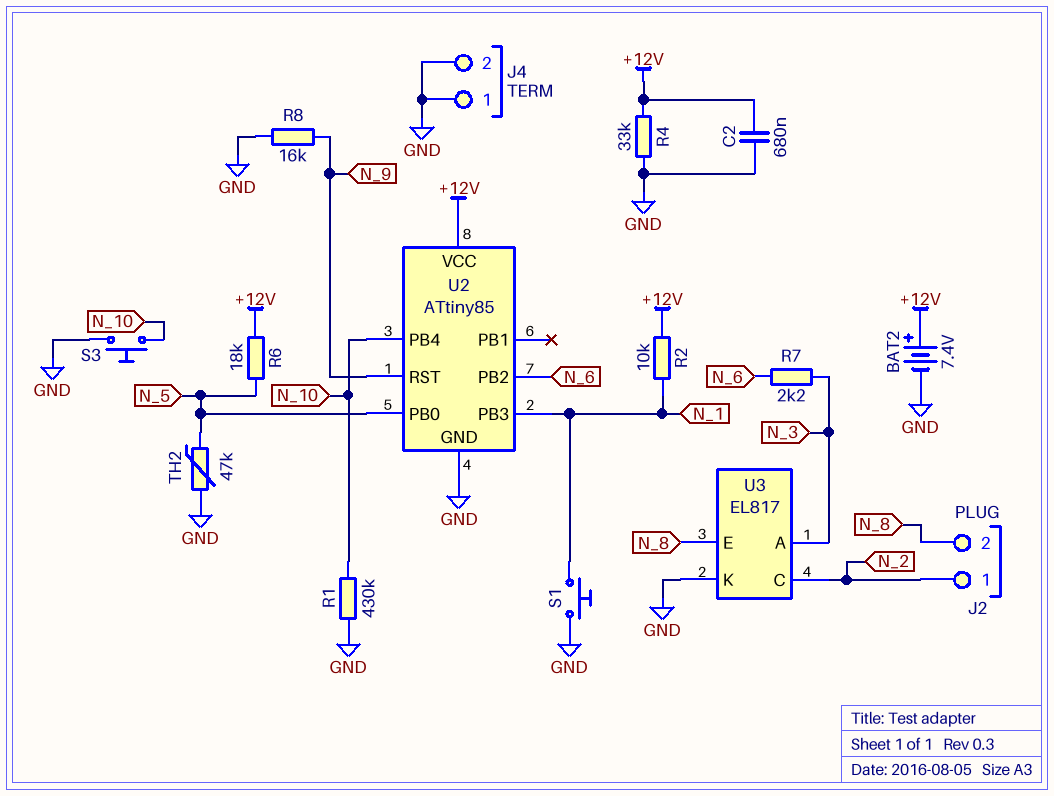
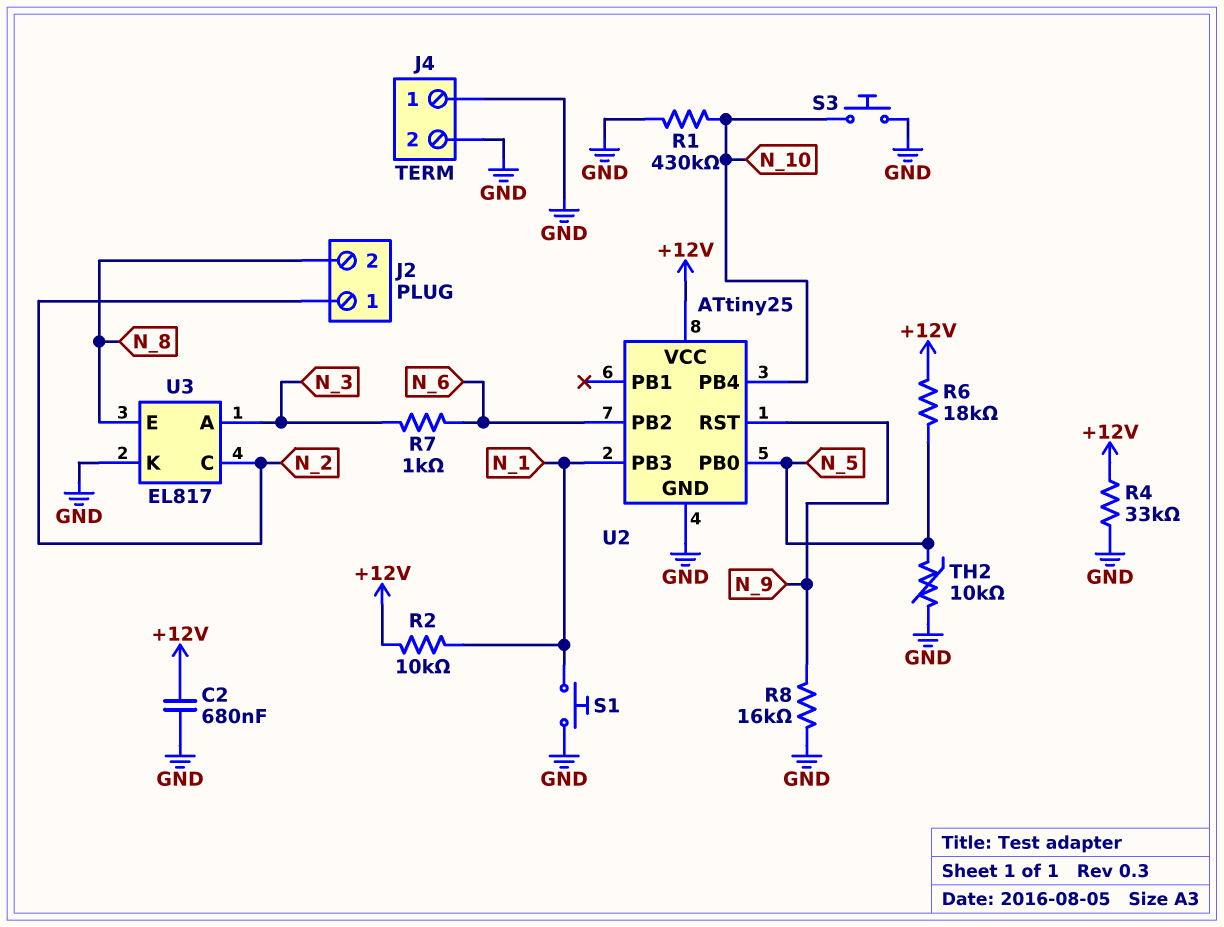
BAT2: 7.4V (plus +12V, minus GND) -> none
R7: 2.2k (N_3, N_6) -> 1k (N_3, N_6)
TH2: 47k (GND, N_5) -> 10k (GND, N_5)
U2: ATtiny85 -> ATtiny25

